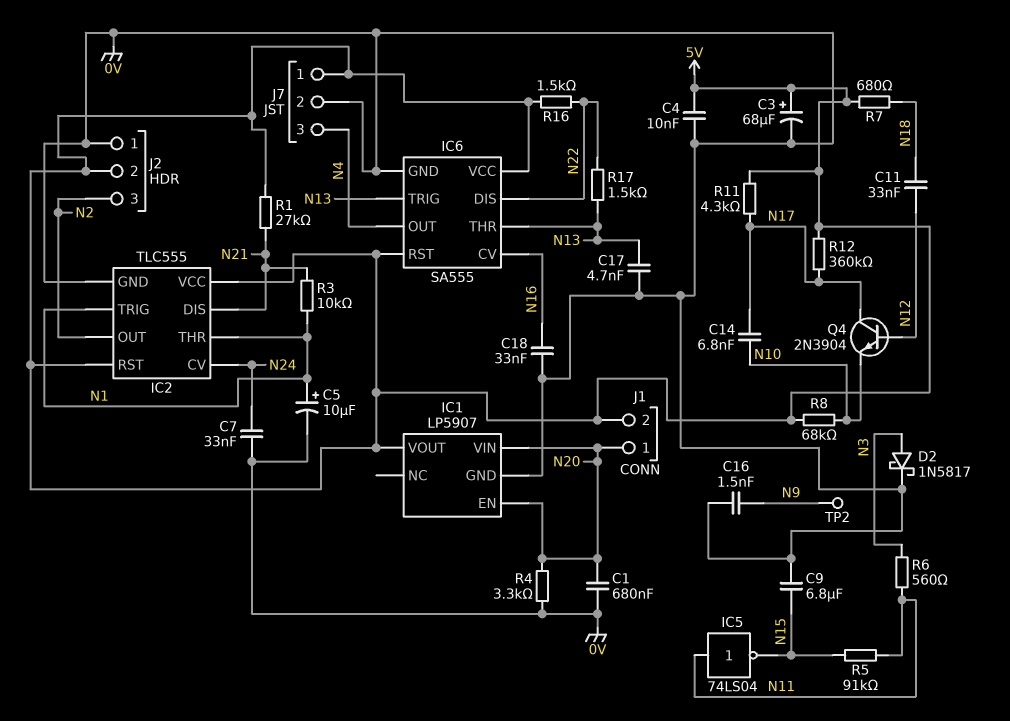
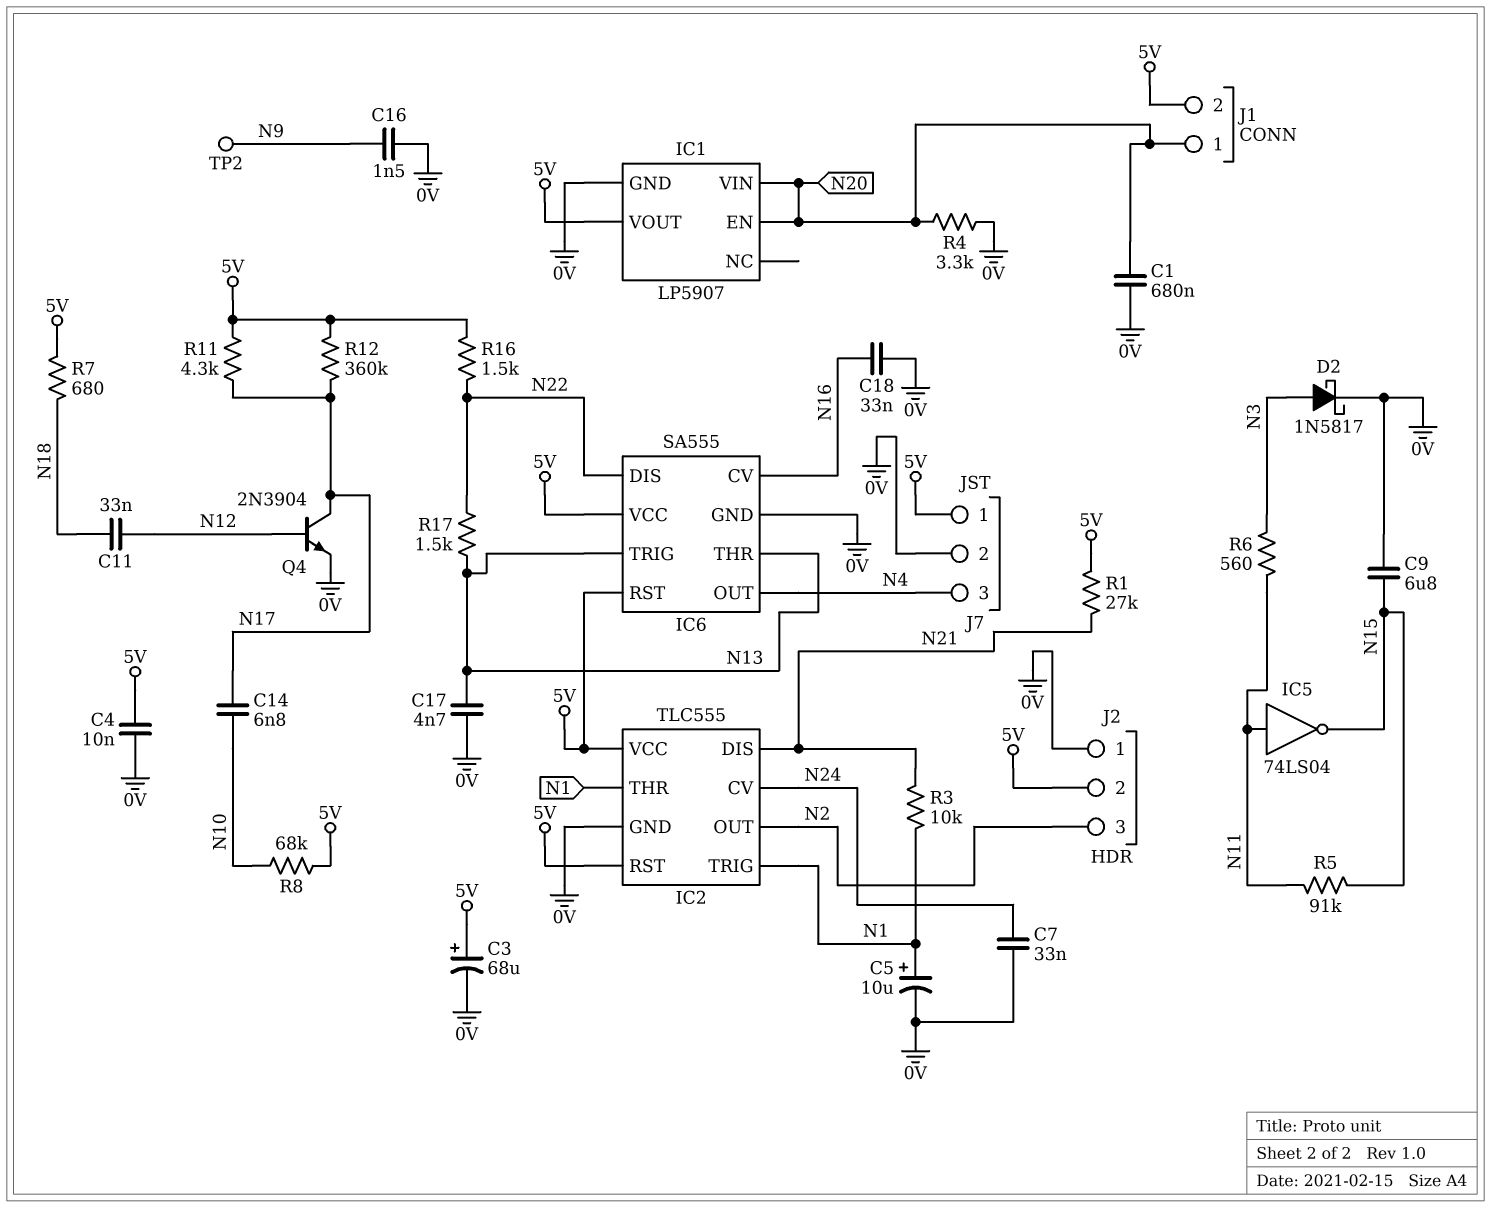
Q4: NPN 2N3904 (B N12, C N17, E N10) -> NPN 2N3904 (B N12, C N17, E 0V)

